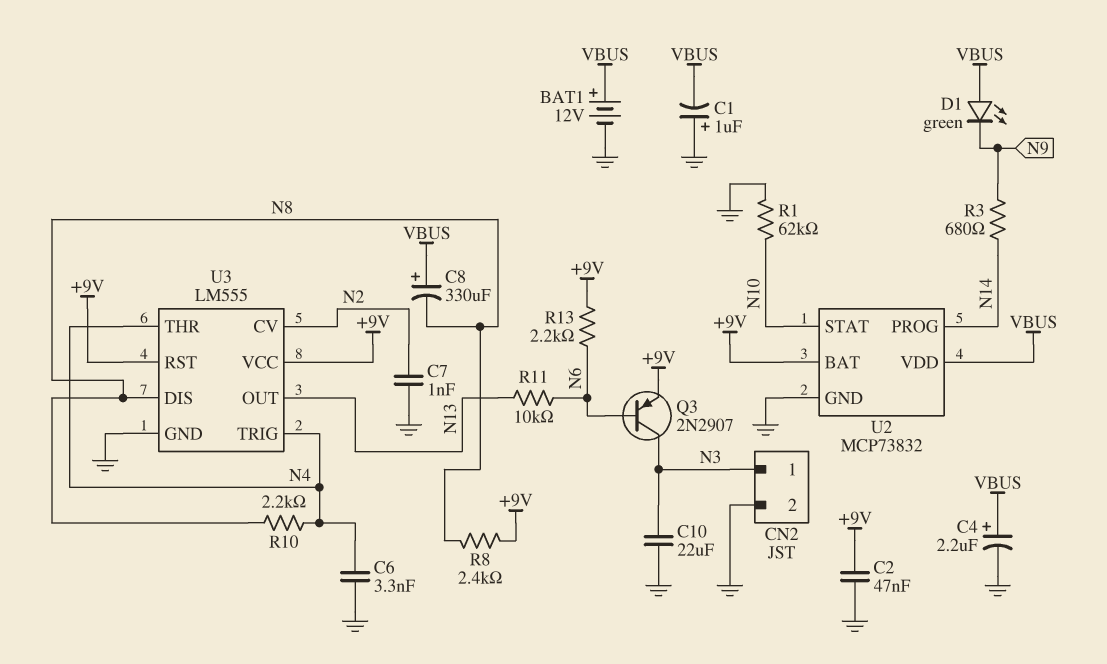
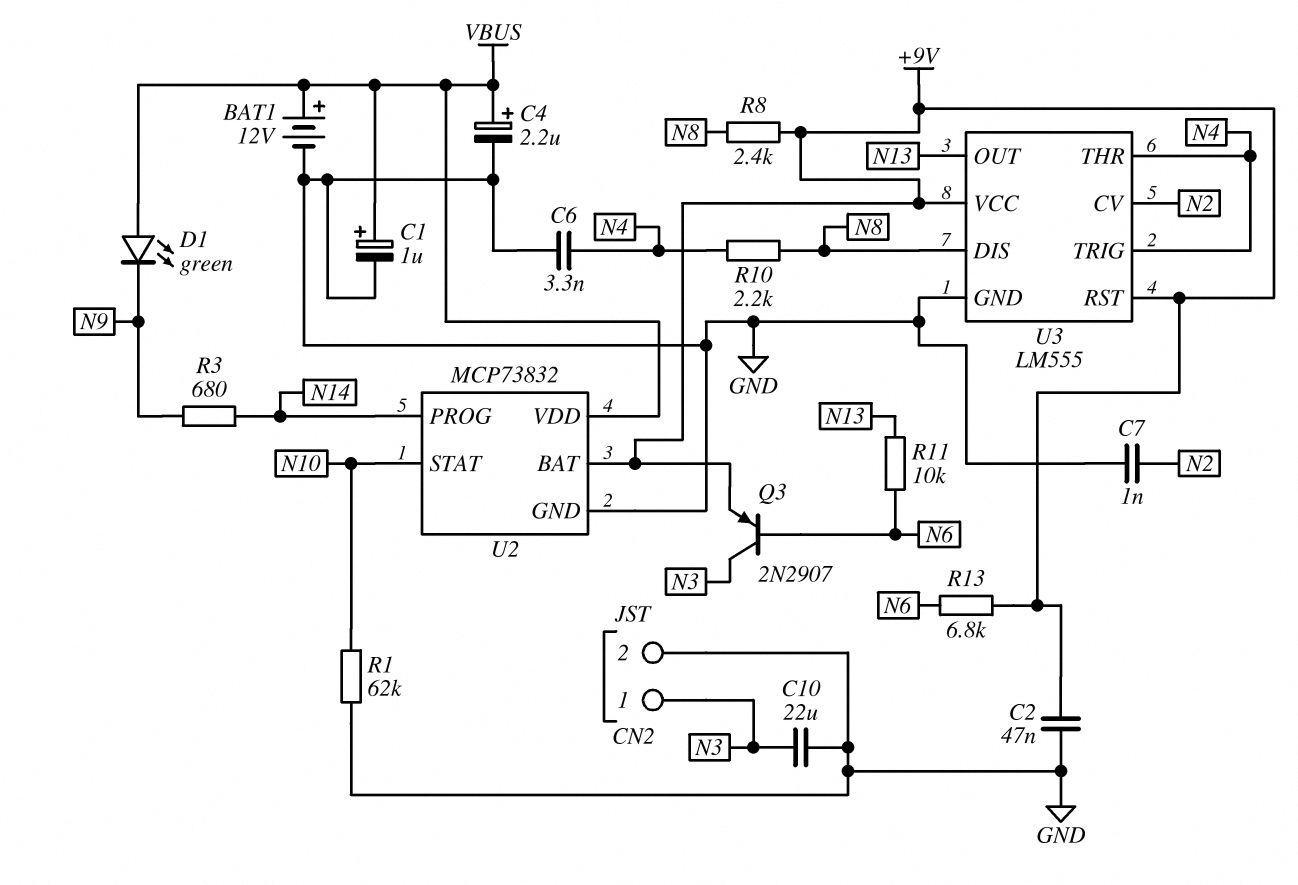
C1: 1uF (plus GND, minus VBUS) -> 1uF (plus VBUS, minus GND)
C8: 330uF (plus VBUS, minus N8) -> none
R13: 2.2k (+9V, N6) -> 6.8k (+9V, N6)

